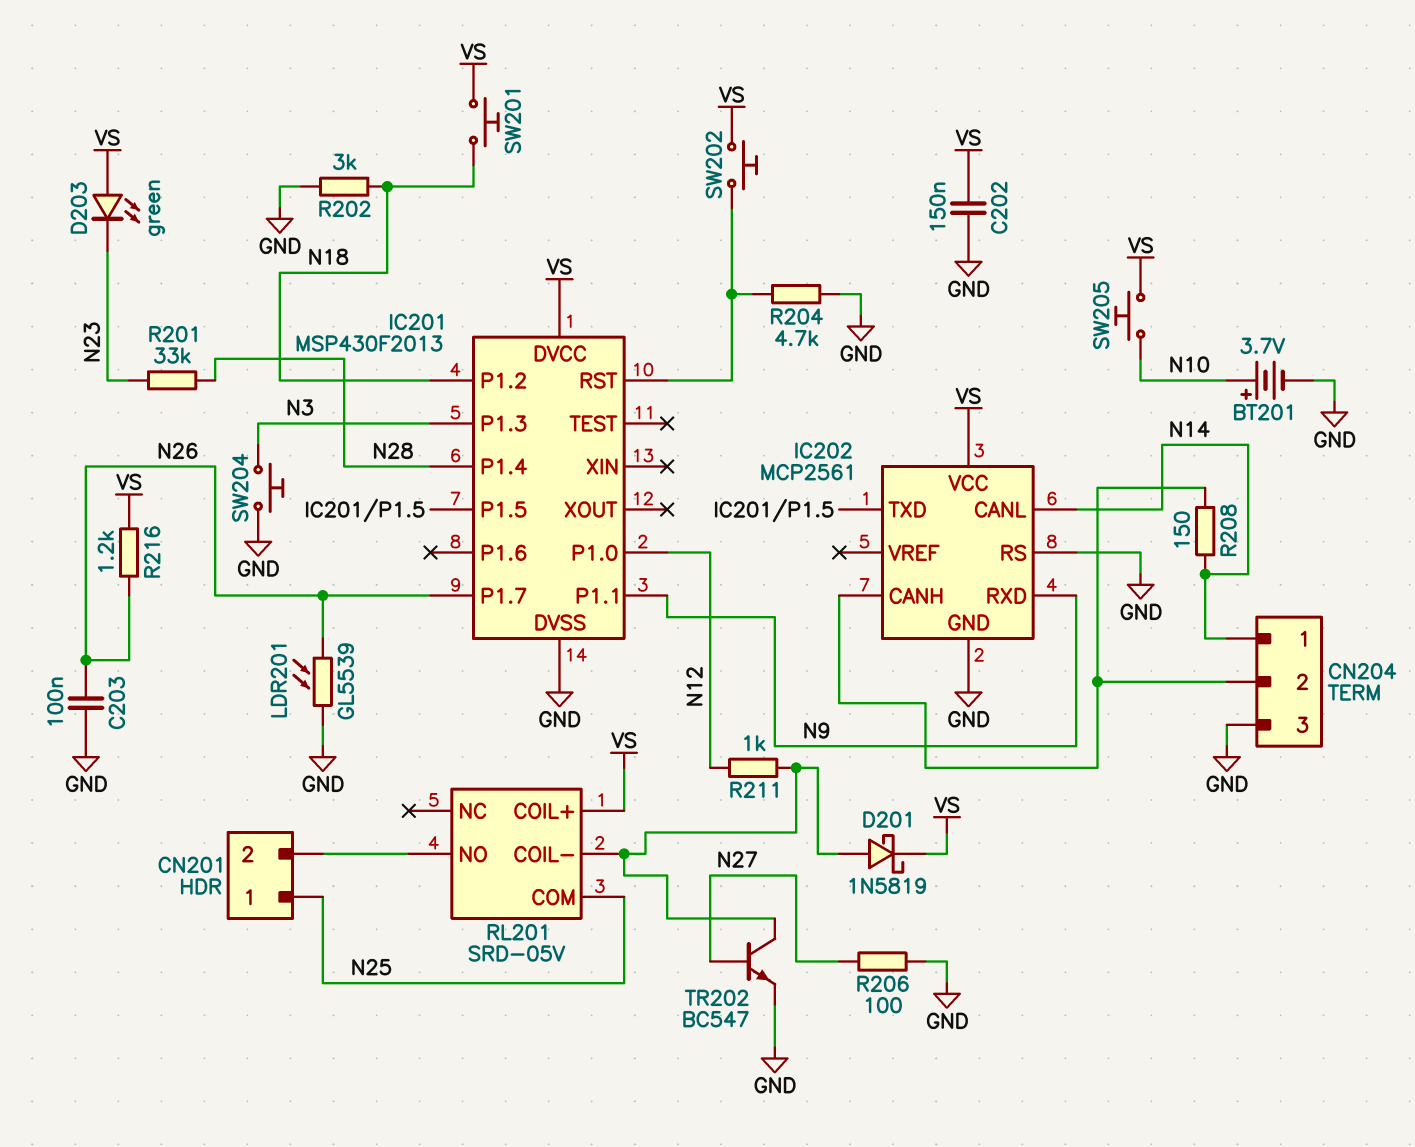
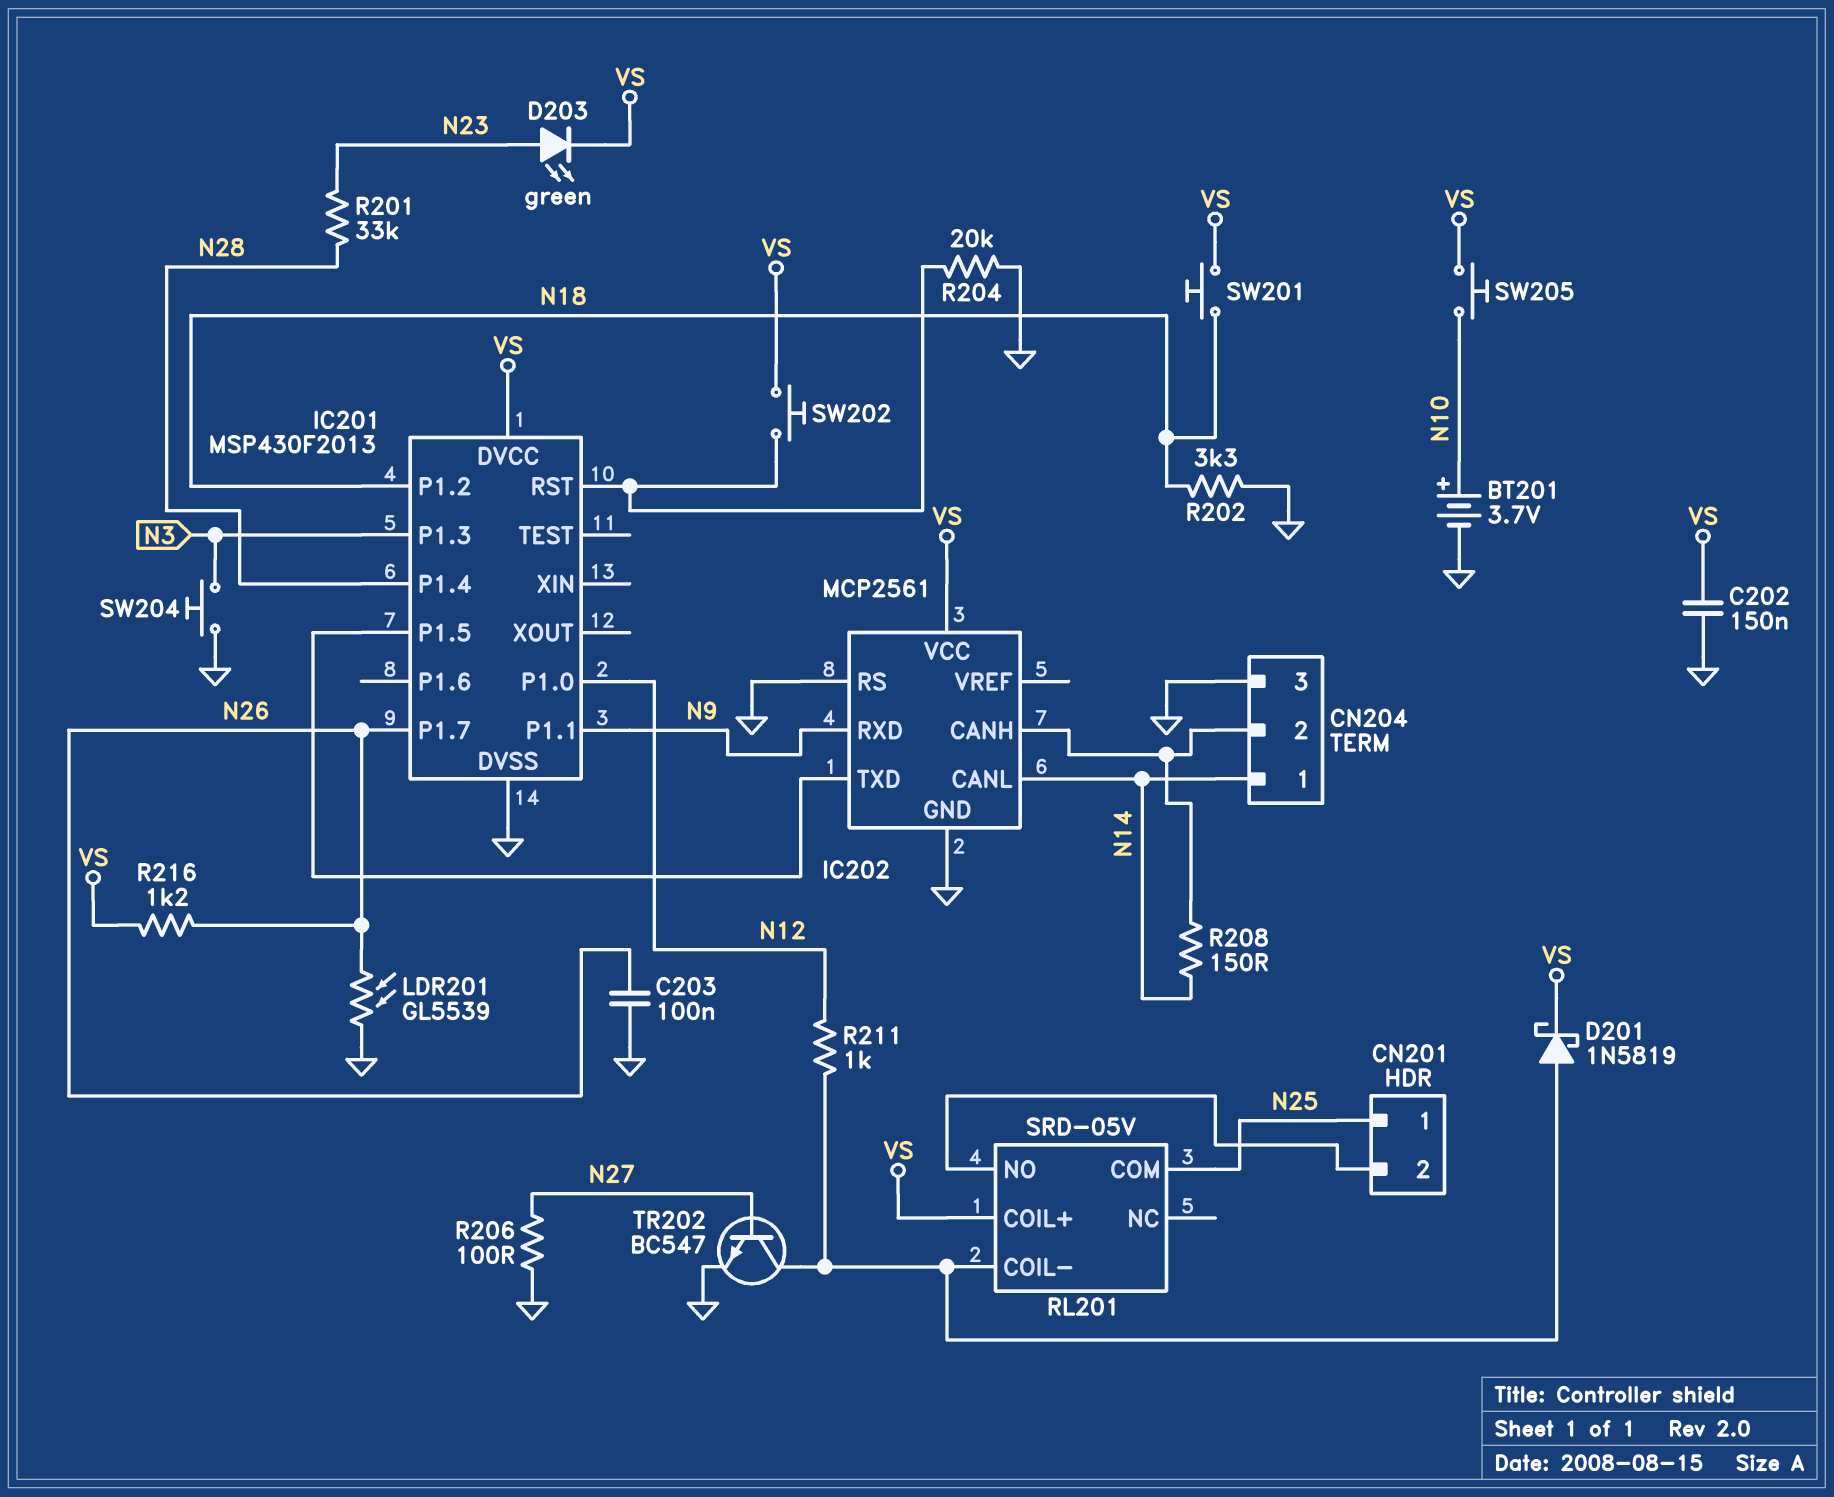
D203: LED green (A VS, K N23) -> LED green (A N23, K VS)
R202: 3k (GND, N18) -> 3.3k (GND, N18)
R204: 4.7k (GND, IC201/RST) -> 20k (GND, IC201/RST)

